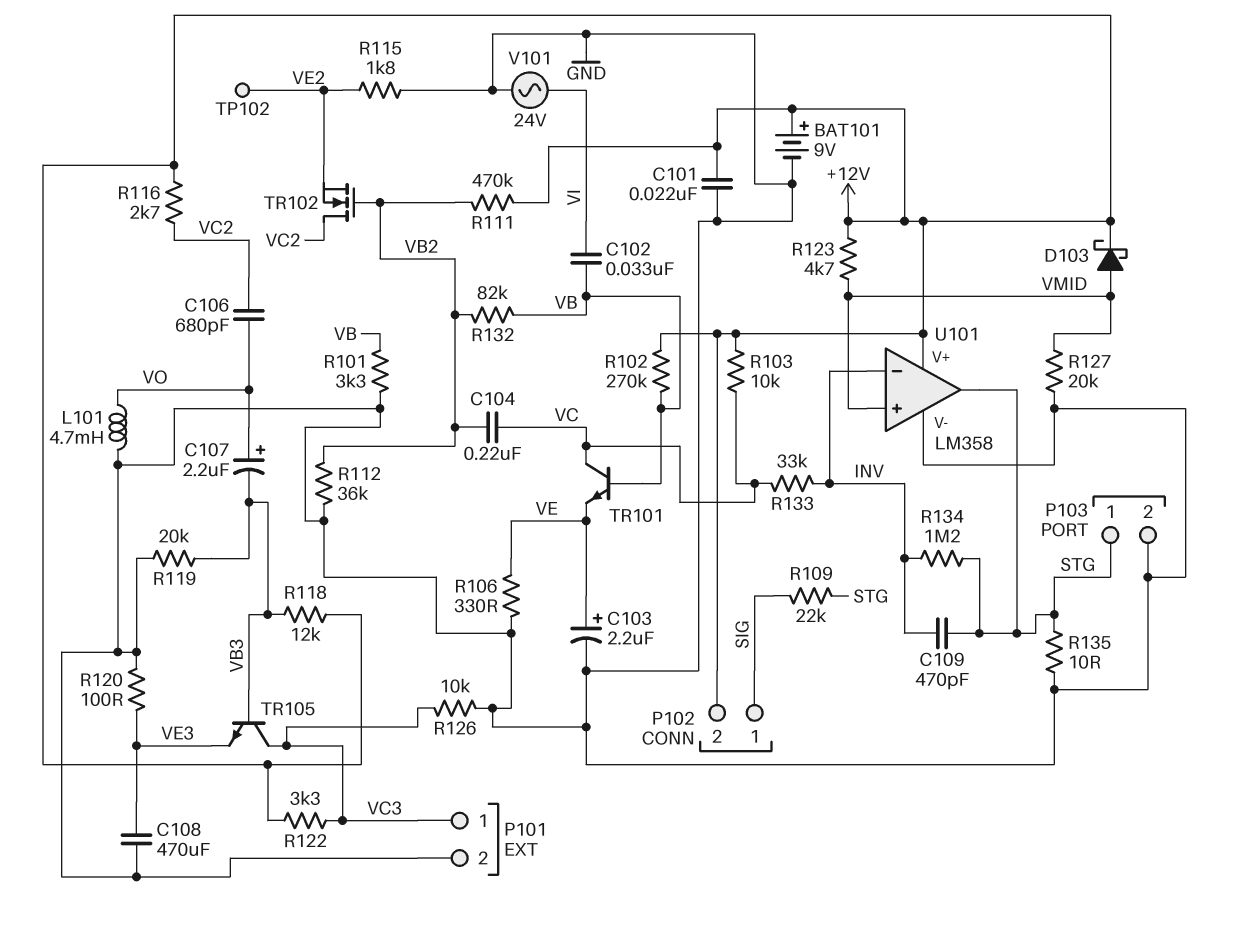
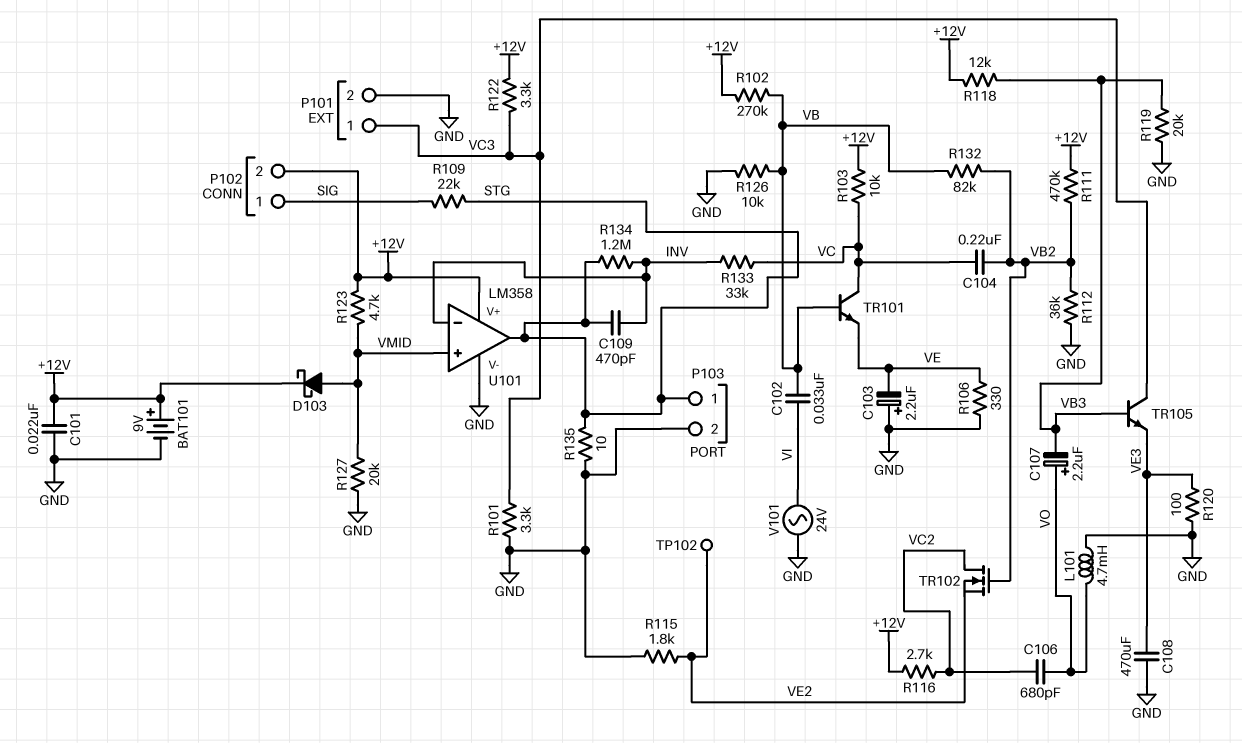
C103: 2.2uF (plus VE, minus GND) -> 2.2uF (plus GND, minus VE)
R101: 3.3k (GND, VB) -> 3.3k (GND, VC3)
R126: 10k (GND, VC3) -> 10k (GND, VB)

